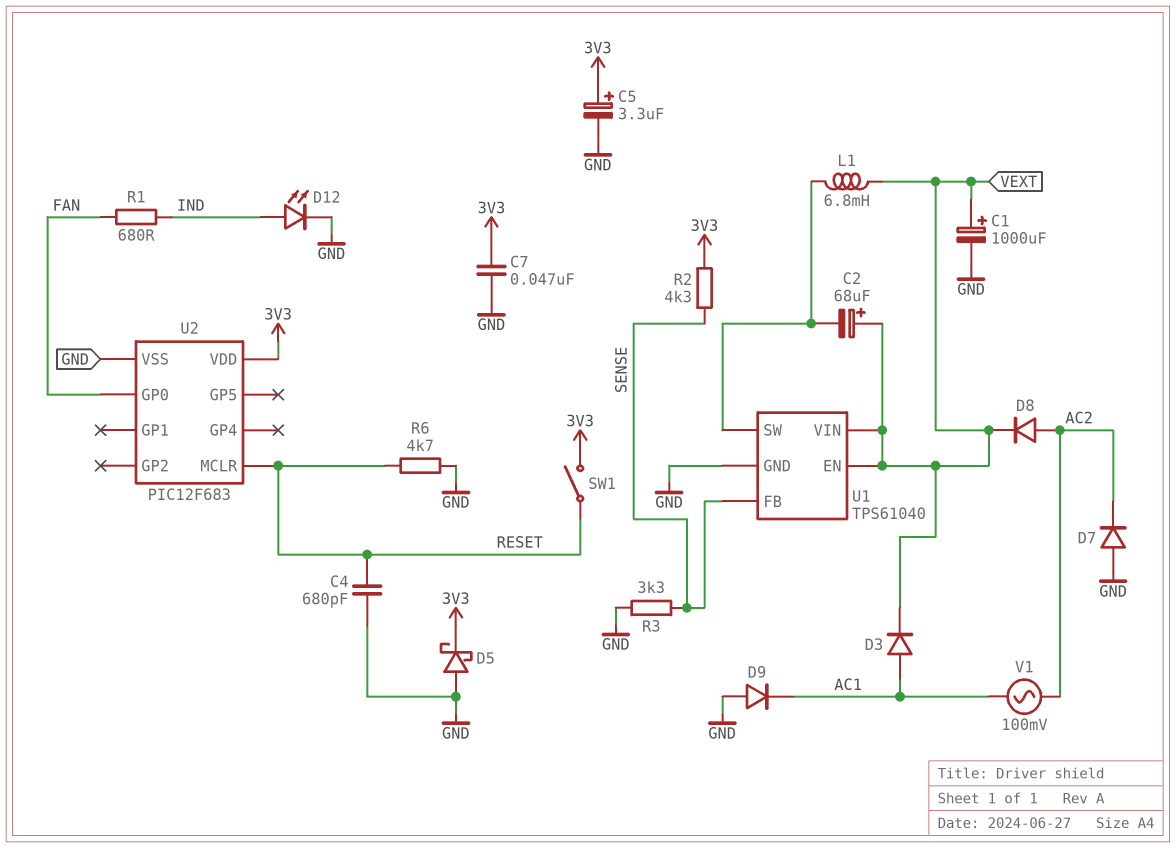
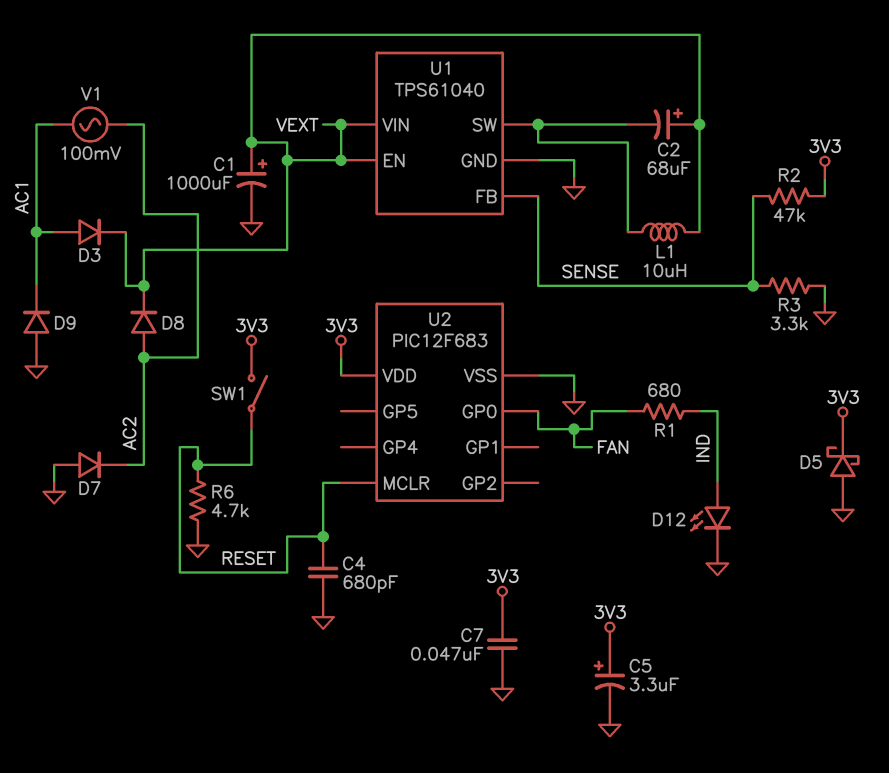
L1: 6.8mH (U1/SW, VEXT) -> 10uH (U1/SW, VEXT)
R2: 4.3k (3V3, SENSE) -> 47k (3V3, SENSE)

